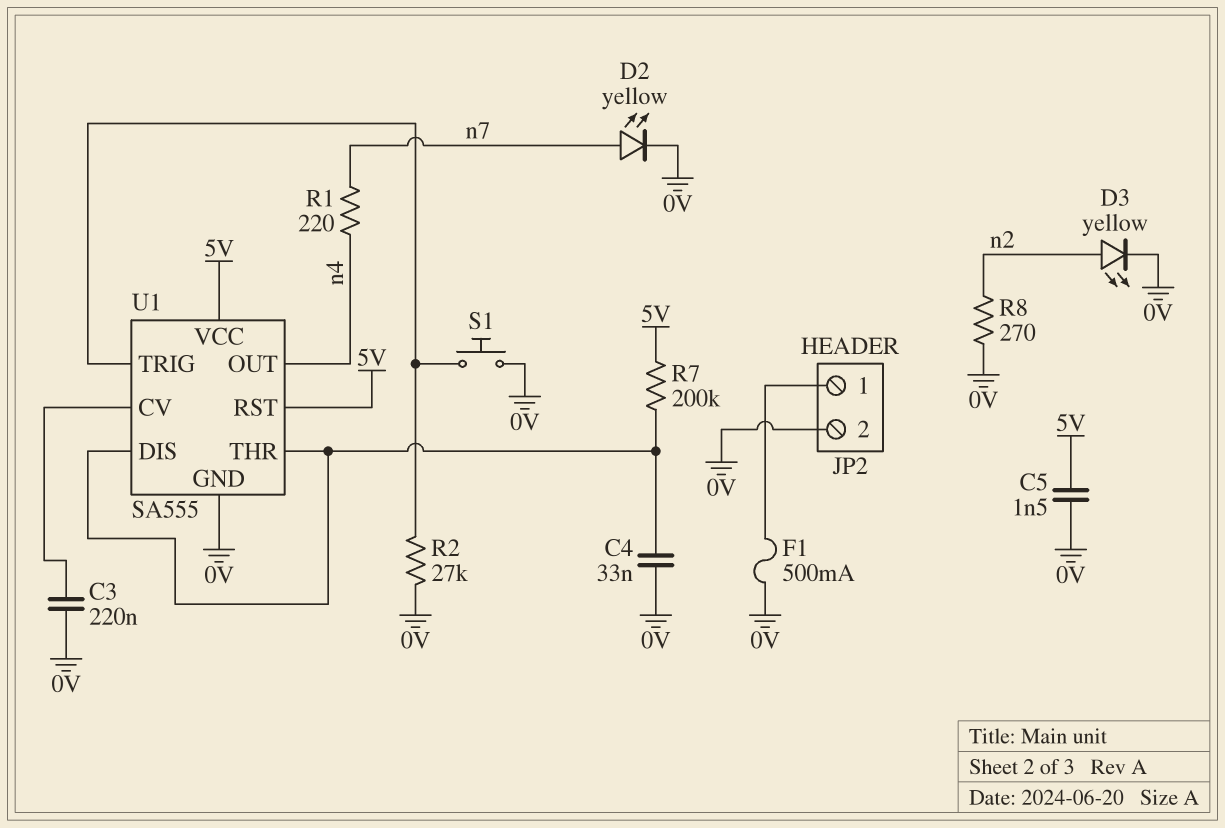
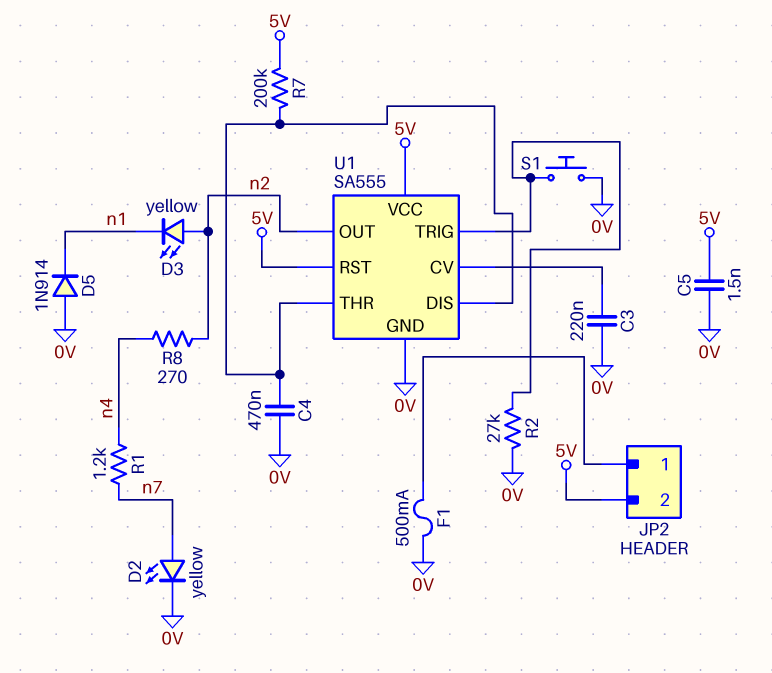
C4: 33nF (0V, U1/DIS) -> 470nF (0V, U1/DIS)
D3: LED yellow (A n2, K 0V) -> LED yellow (A n2, K n1)
D5: none -> diode 1N914 (A 0V, K n1)
JP2 pin 2: 0V -> 5V
R1: 220 (n4, n7) -> 1.2k (n4, n7)
R8: 270 (0V, n2) -> 270 (n2, n4)
U1 pin OUT: n4 -> n2

